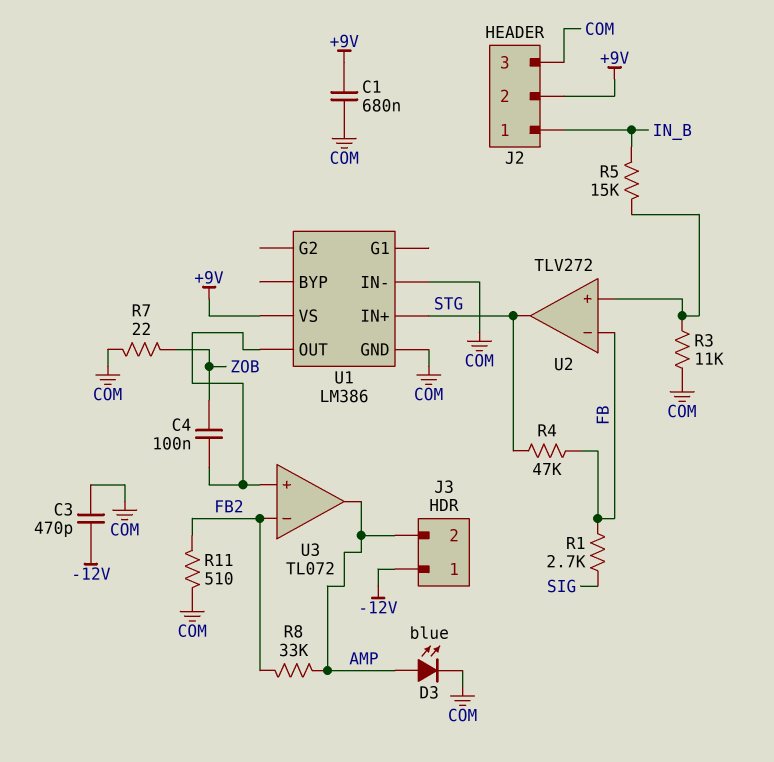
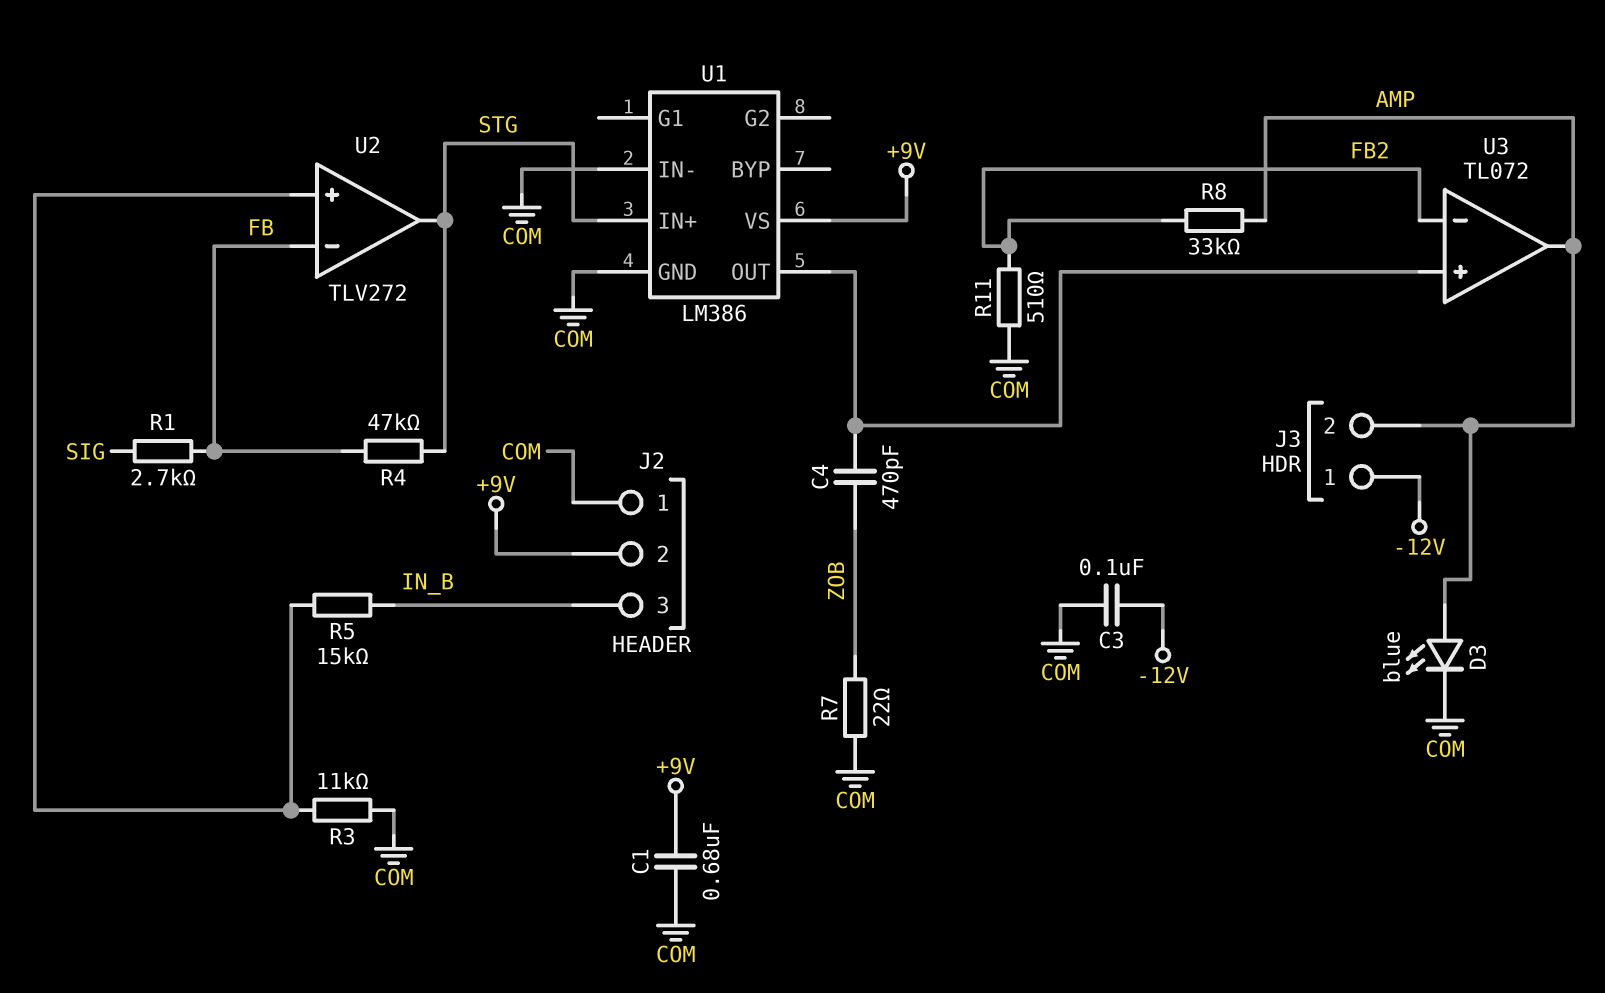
C3: 470pF (-12V, COM) -> 100nF (-12V, COM)
C4: 100nF (U1/OUT, ZOB) -> 470pF (U1/OUT, ZOB)
J2 pin 1: IN_B -> COM
J2 pin 3: COM -> IN_B

